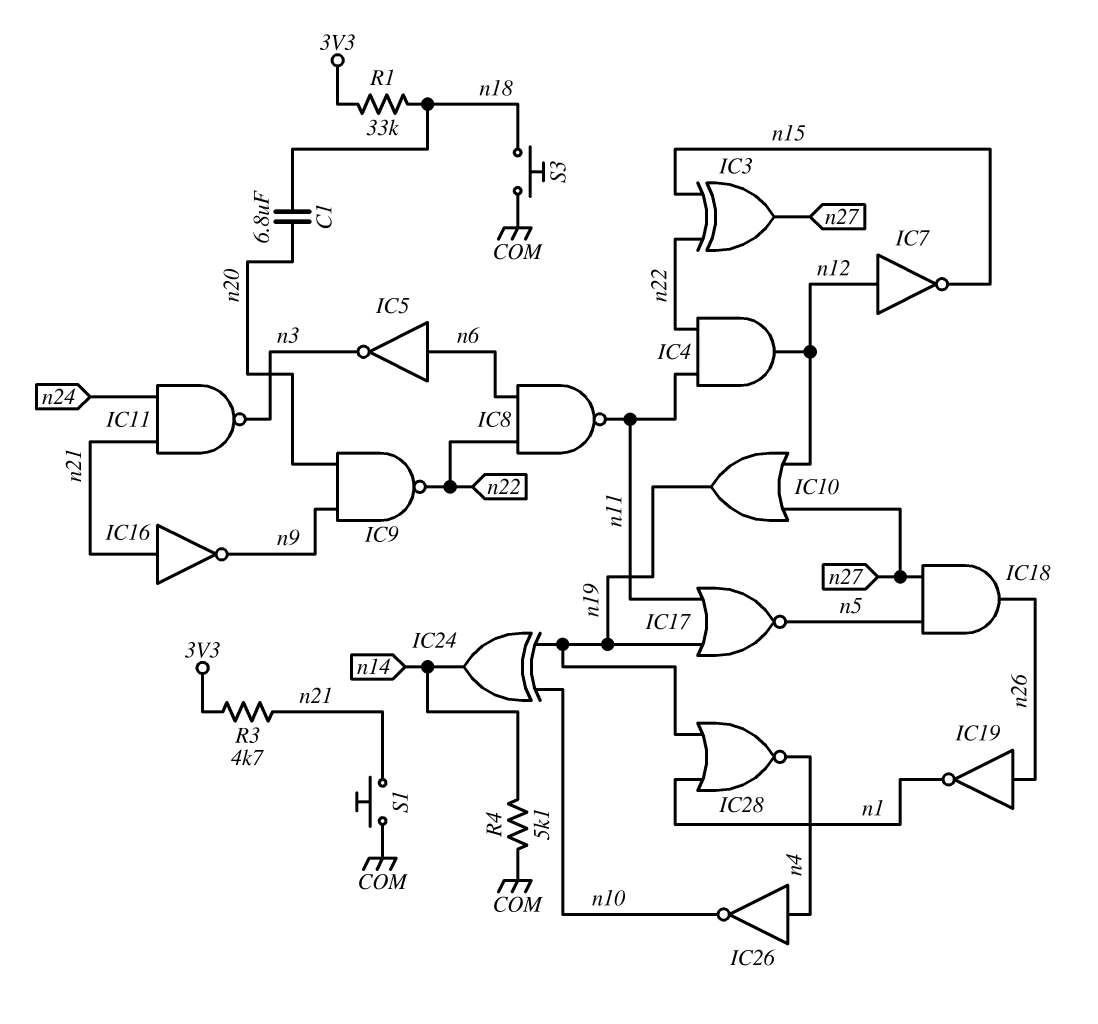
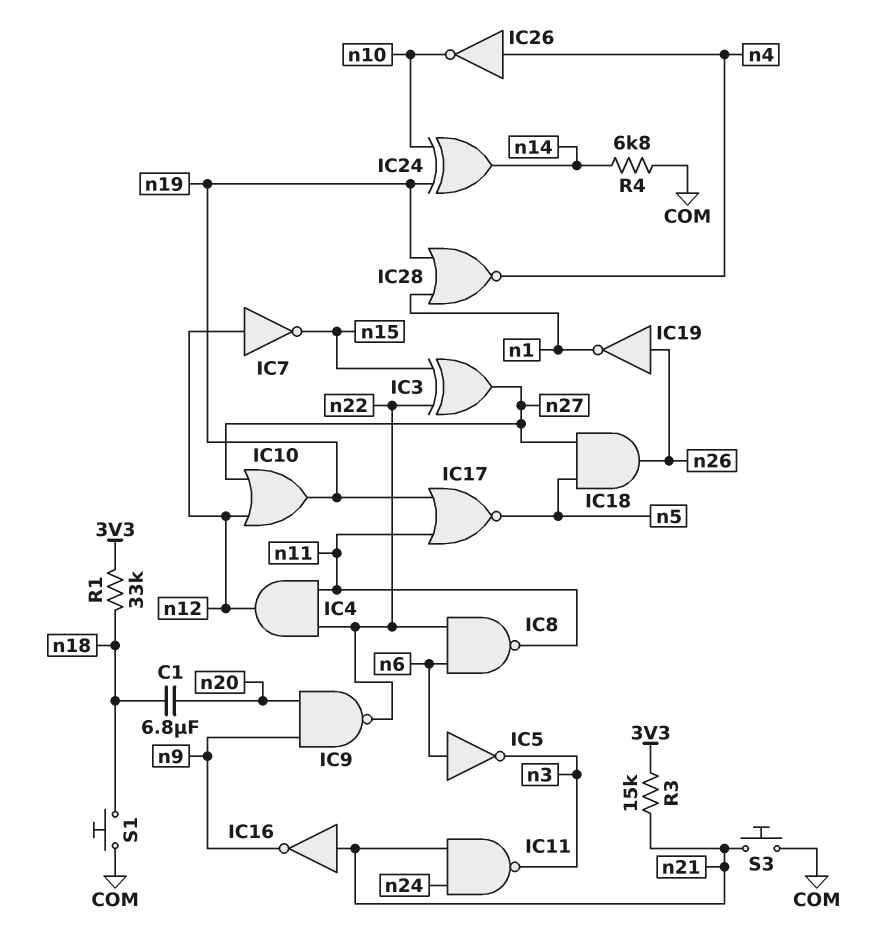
R3: 4.7k (3V3, n21) -> 15k (3V3, n21)
R4: 5.1k (COM, n14) -> 6.8k (COM, n14)
S1: button (COM, n21) -> button (COM, n18)
S3: button (COM, n18) -> button (COM, n21)

